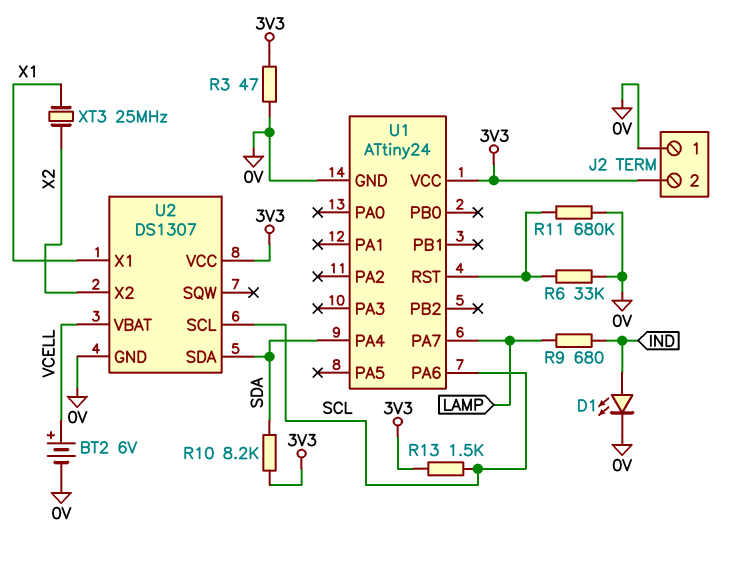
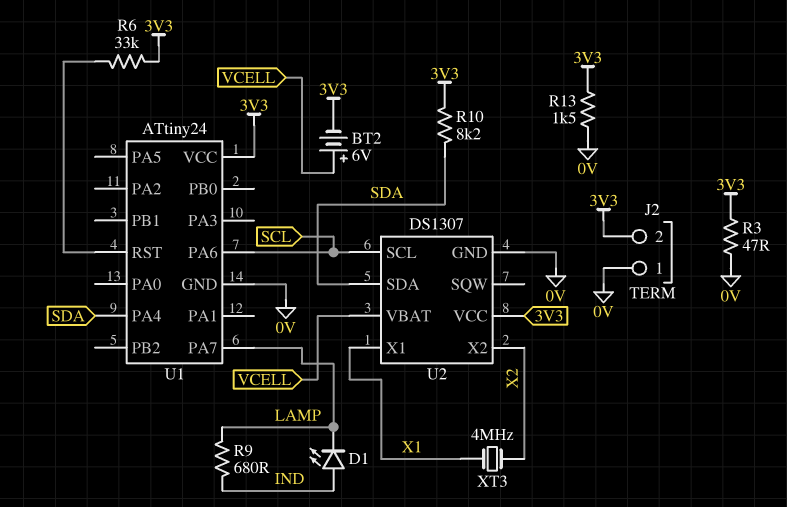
BT2: 6V (plus VCELL, minus 0V) -> 6V (plus VCELL, minus 3V3)
D1: LED (A IND, K 0V) -> LED (A IND, K LAMP)
R6: 33k (0V, U1/RST) -> 33k (3V3, U1/RST)
R11: 680k (0V, U1/RST) -> none
R13: 1.5k (3V3, SCL) -> 1.5k (0V, 3V3)
XT3: 25MHz (X1, X2) -> 4MHz (X1, X2)

